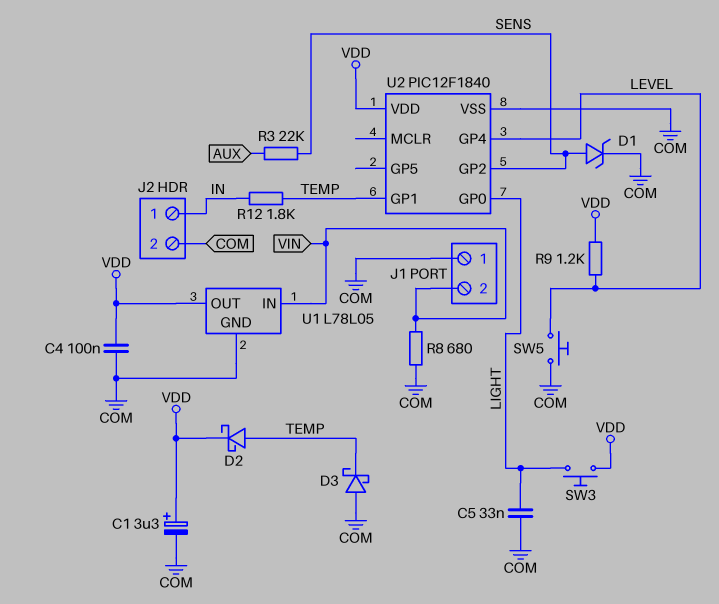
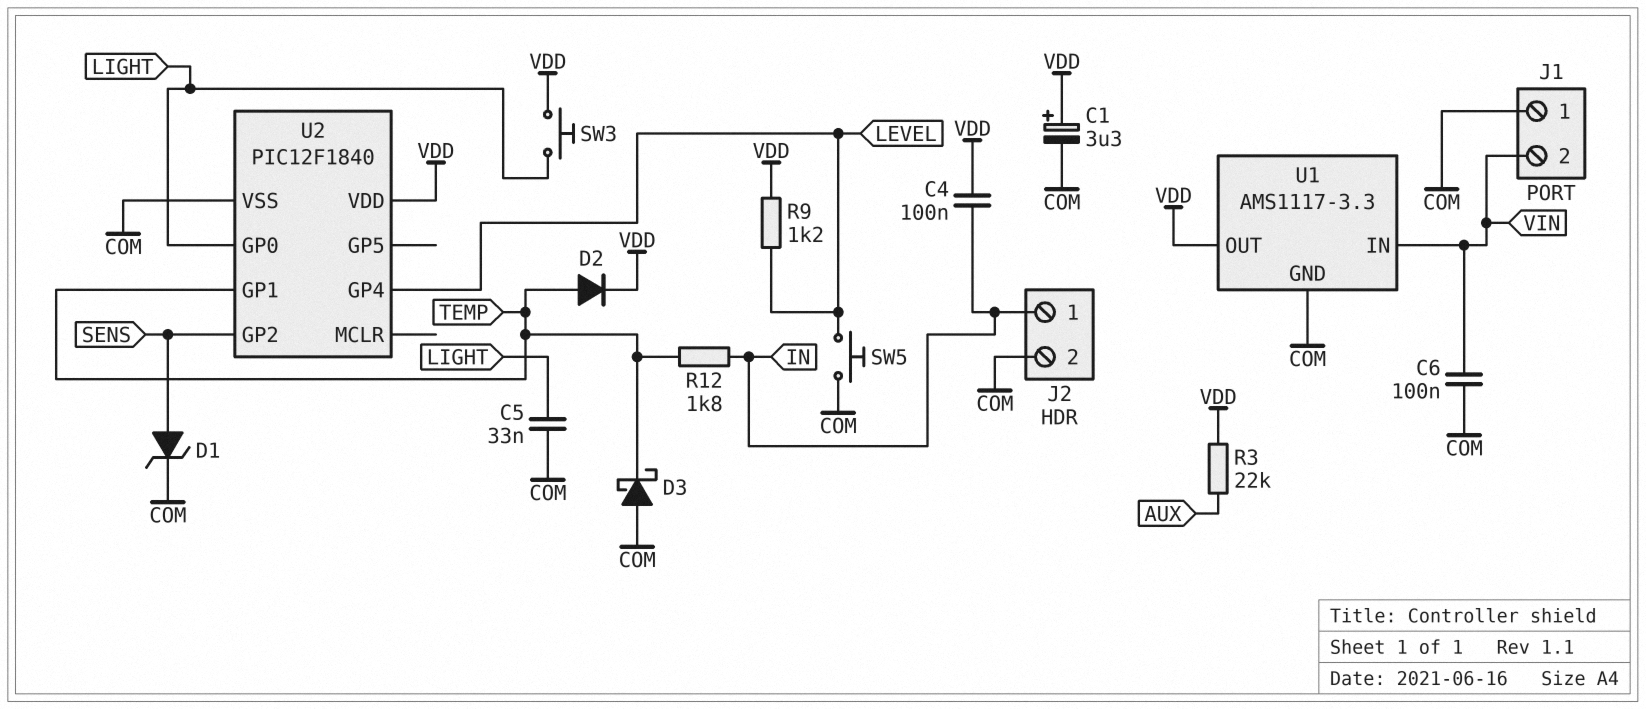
C4: 100nF (COM, VDD) -> 100nF (IN, VDD)
C6: none -> 100nF (COM, VIN)
D2: schottky (A TEMP, K VDD) -> diode (A TEMP, K VDD)
R3: 22k (AUX, SENS) -> 22k (AUX, VDD)
R8: 680 (COM, VIN) -> none
U1: L78L05 -> AMS1117-3.3

